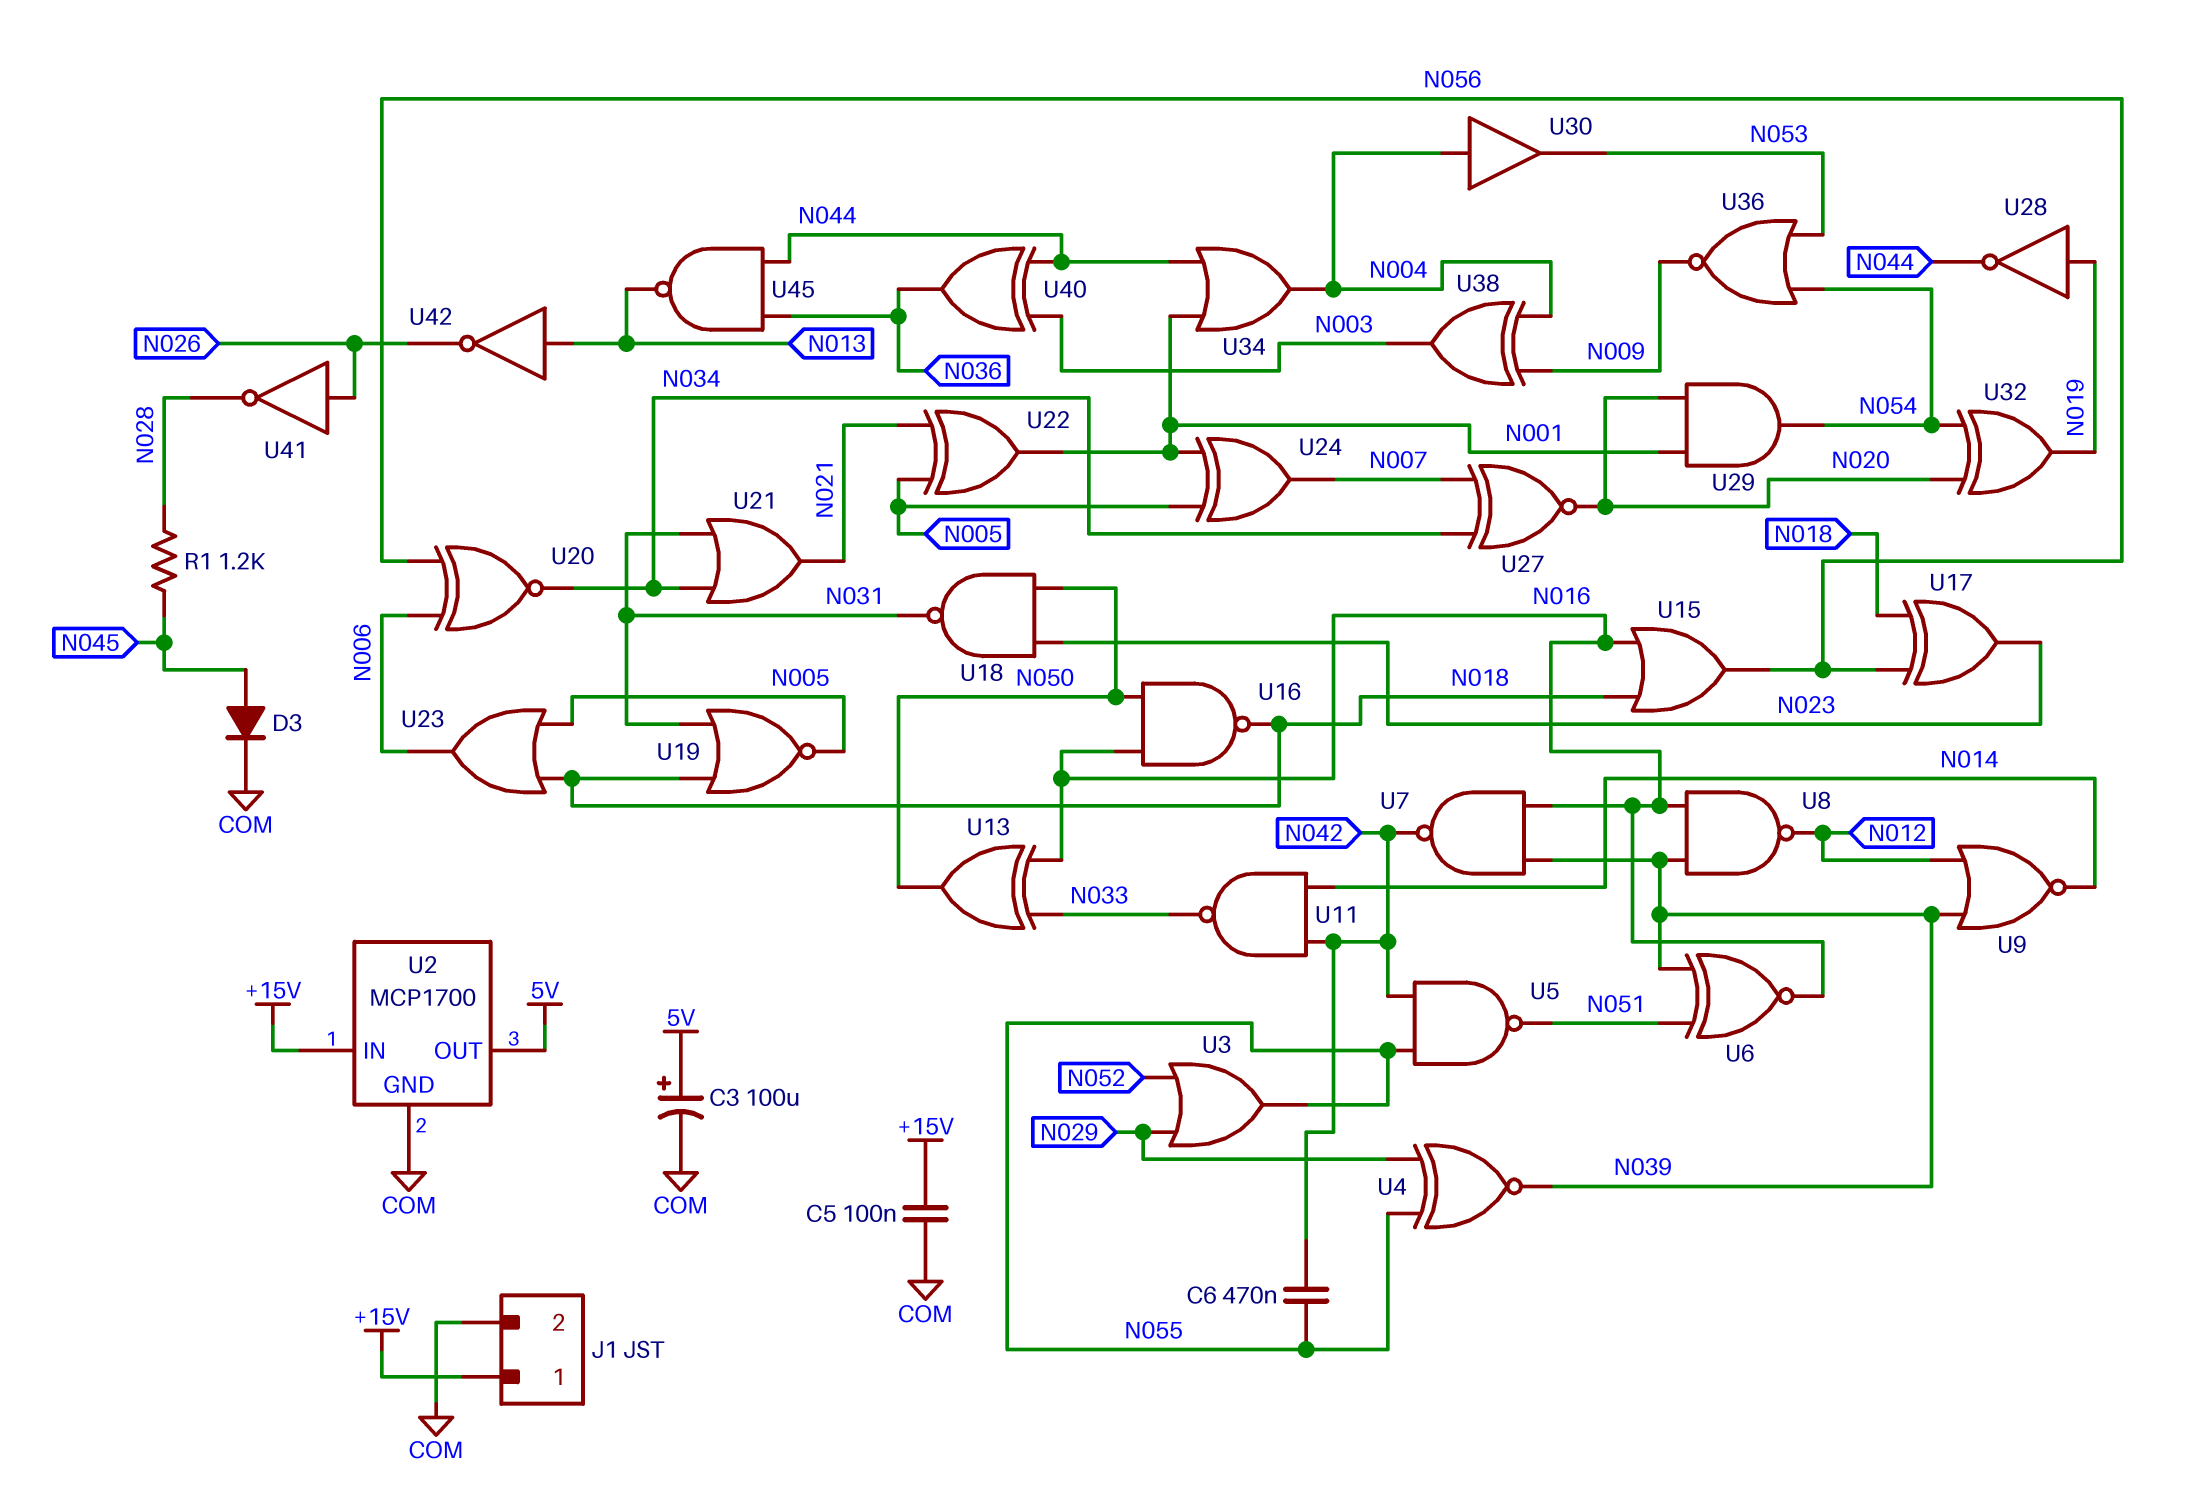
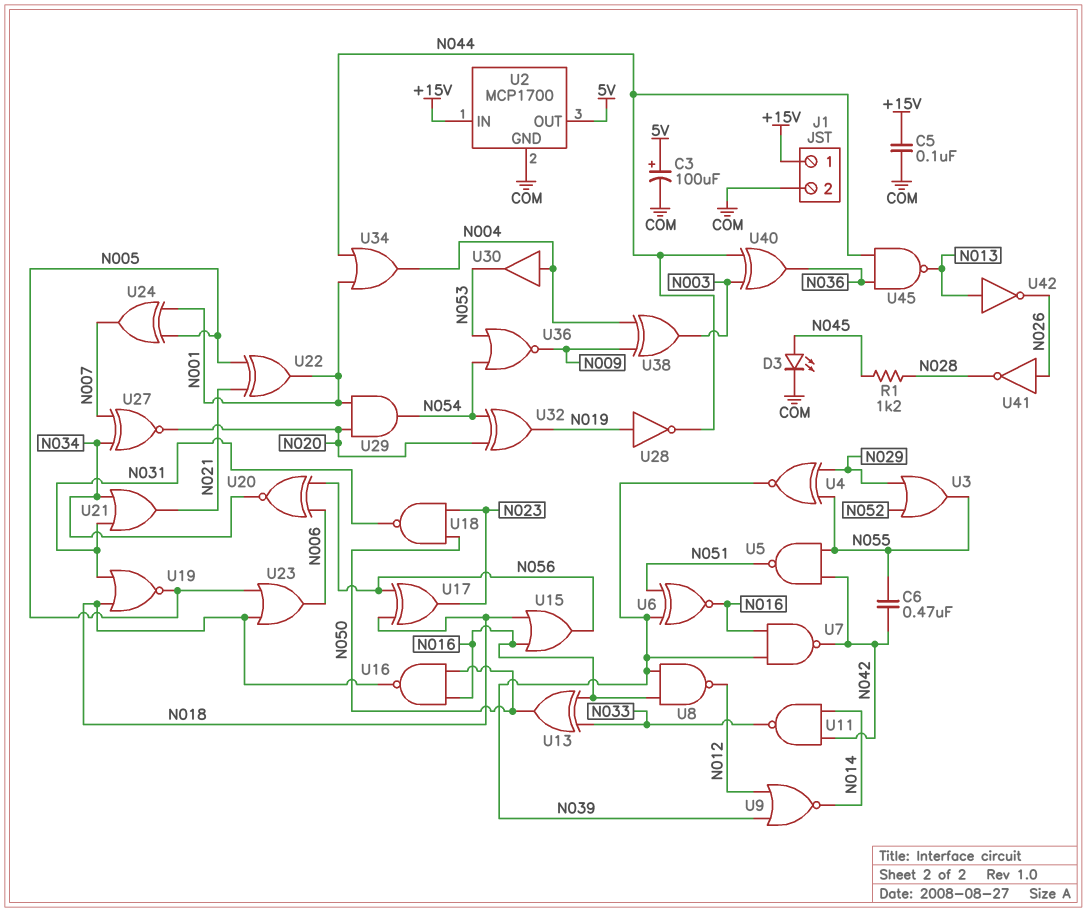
D3: diode (A N045, K COM) -> LED (A N045, K COM)

